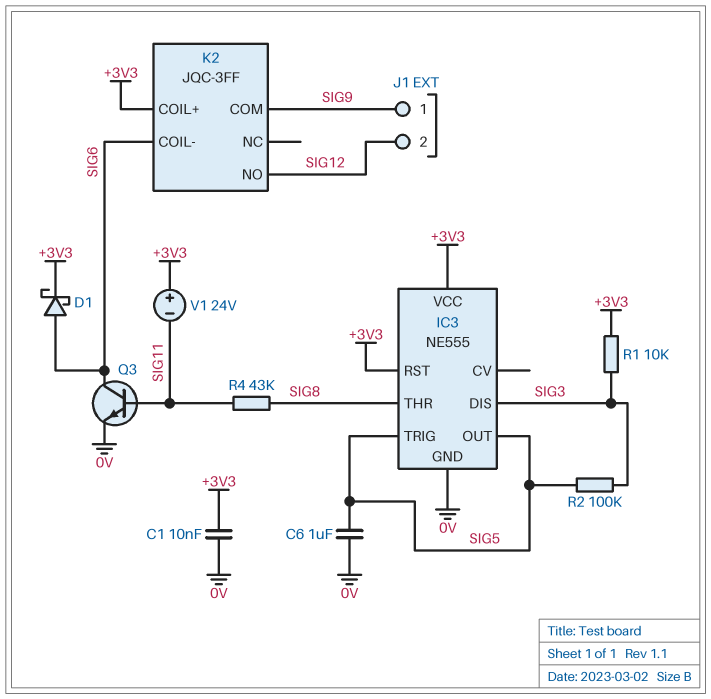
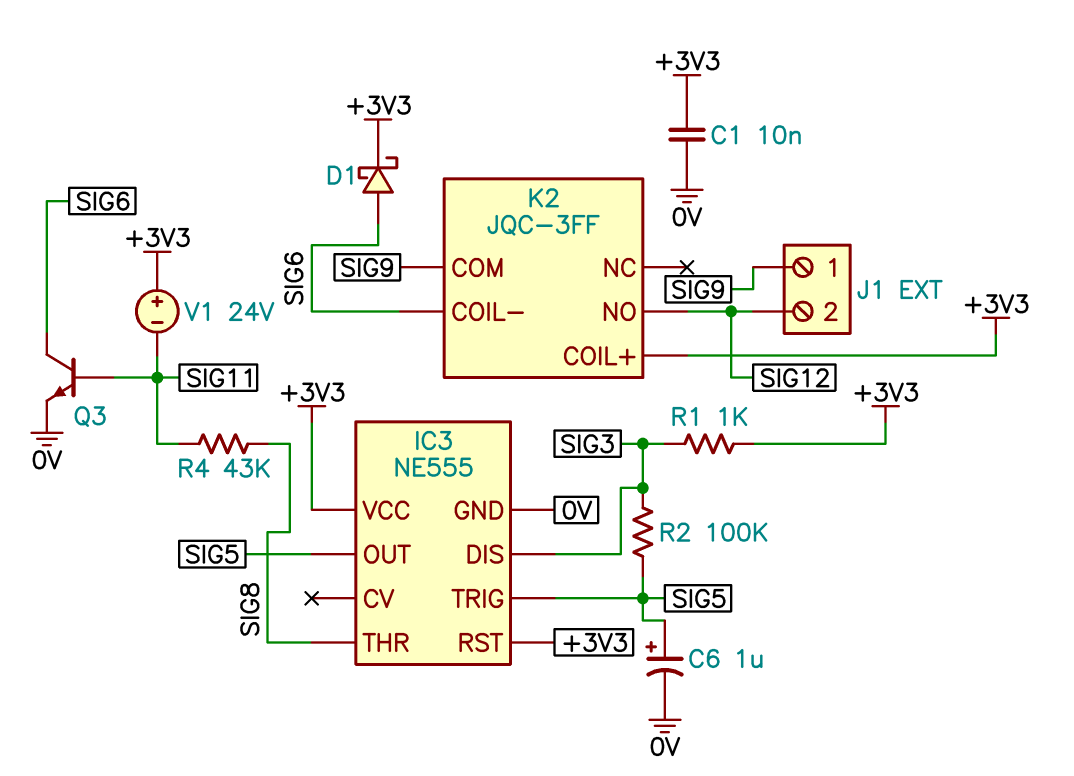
C6: 1uF (0V, SIG5) -> 1uF (plus SIG5, minus 0V)
R1: 10k (+3V3, SIG3) -> 1k (+3V3, SIG3)

